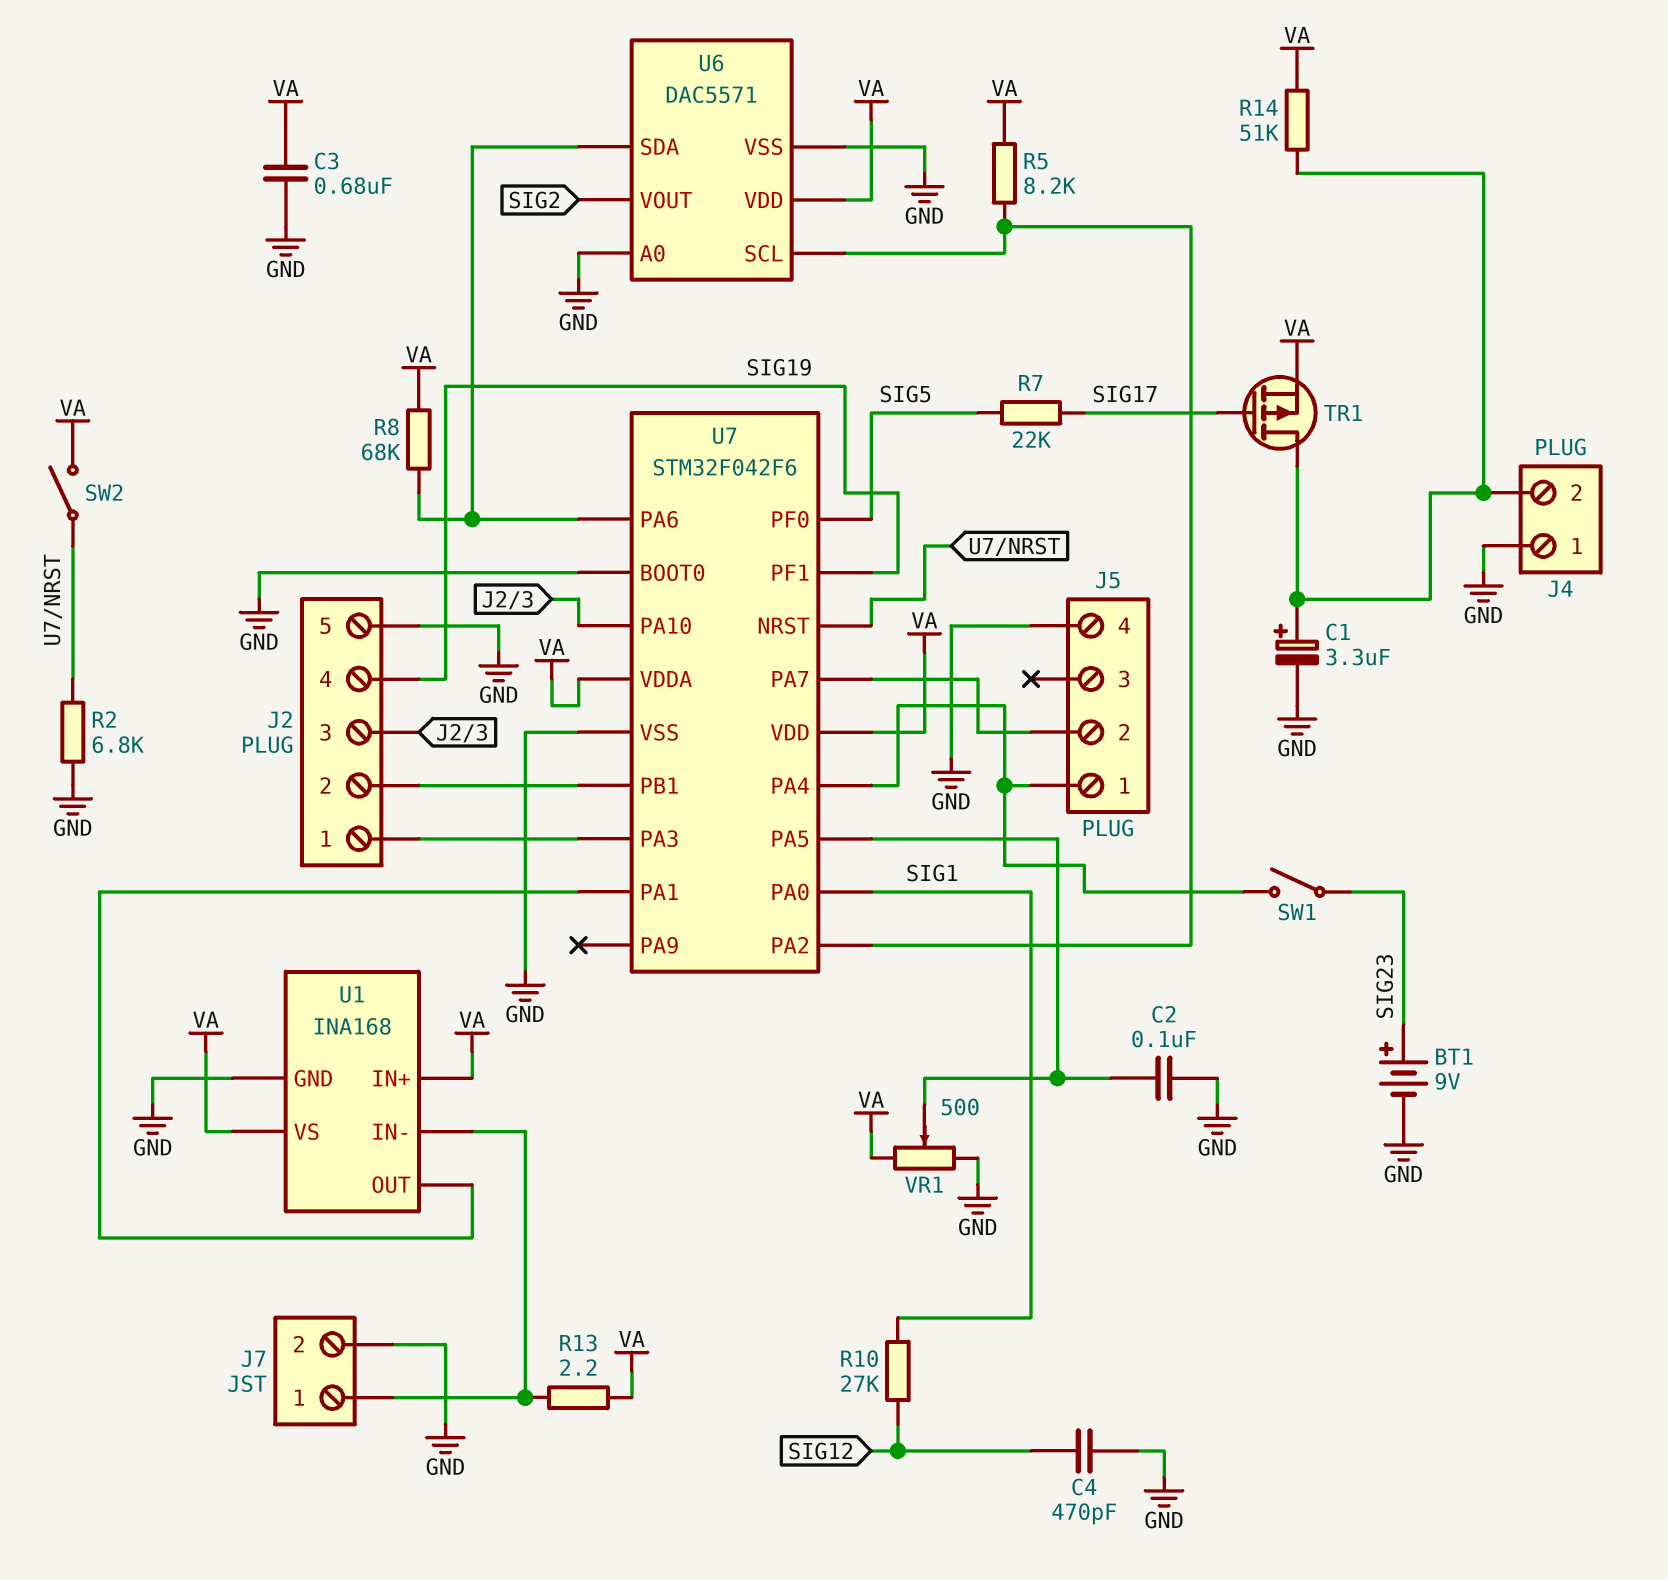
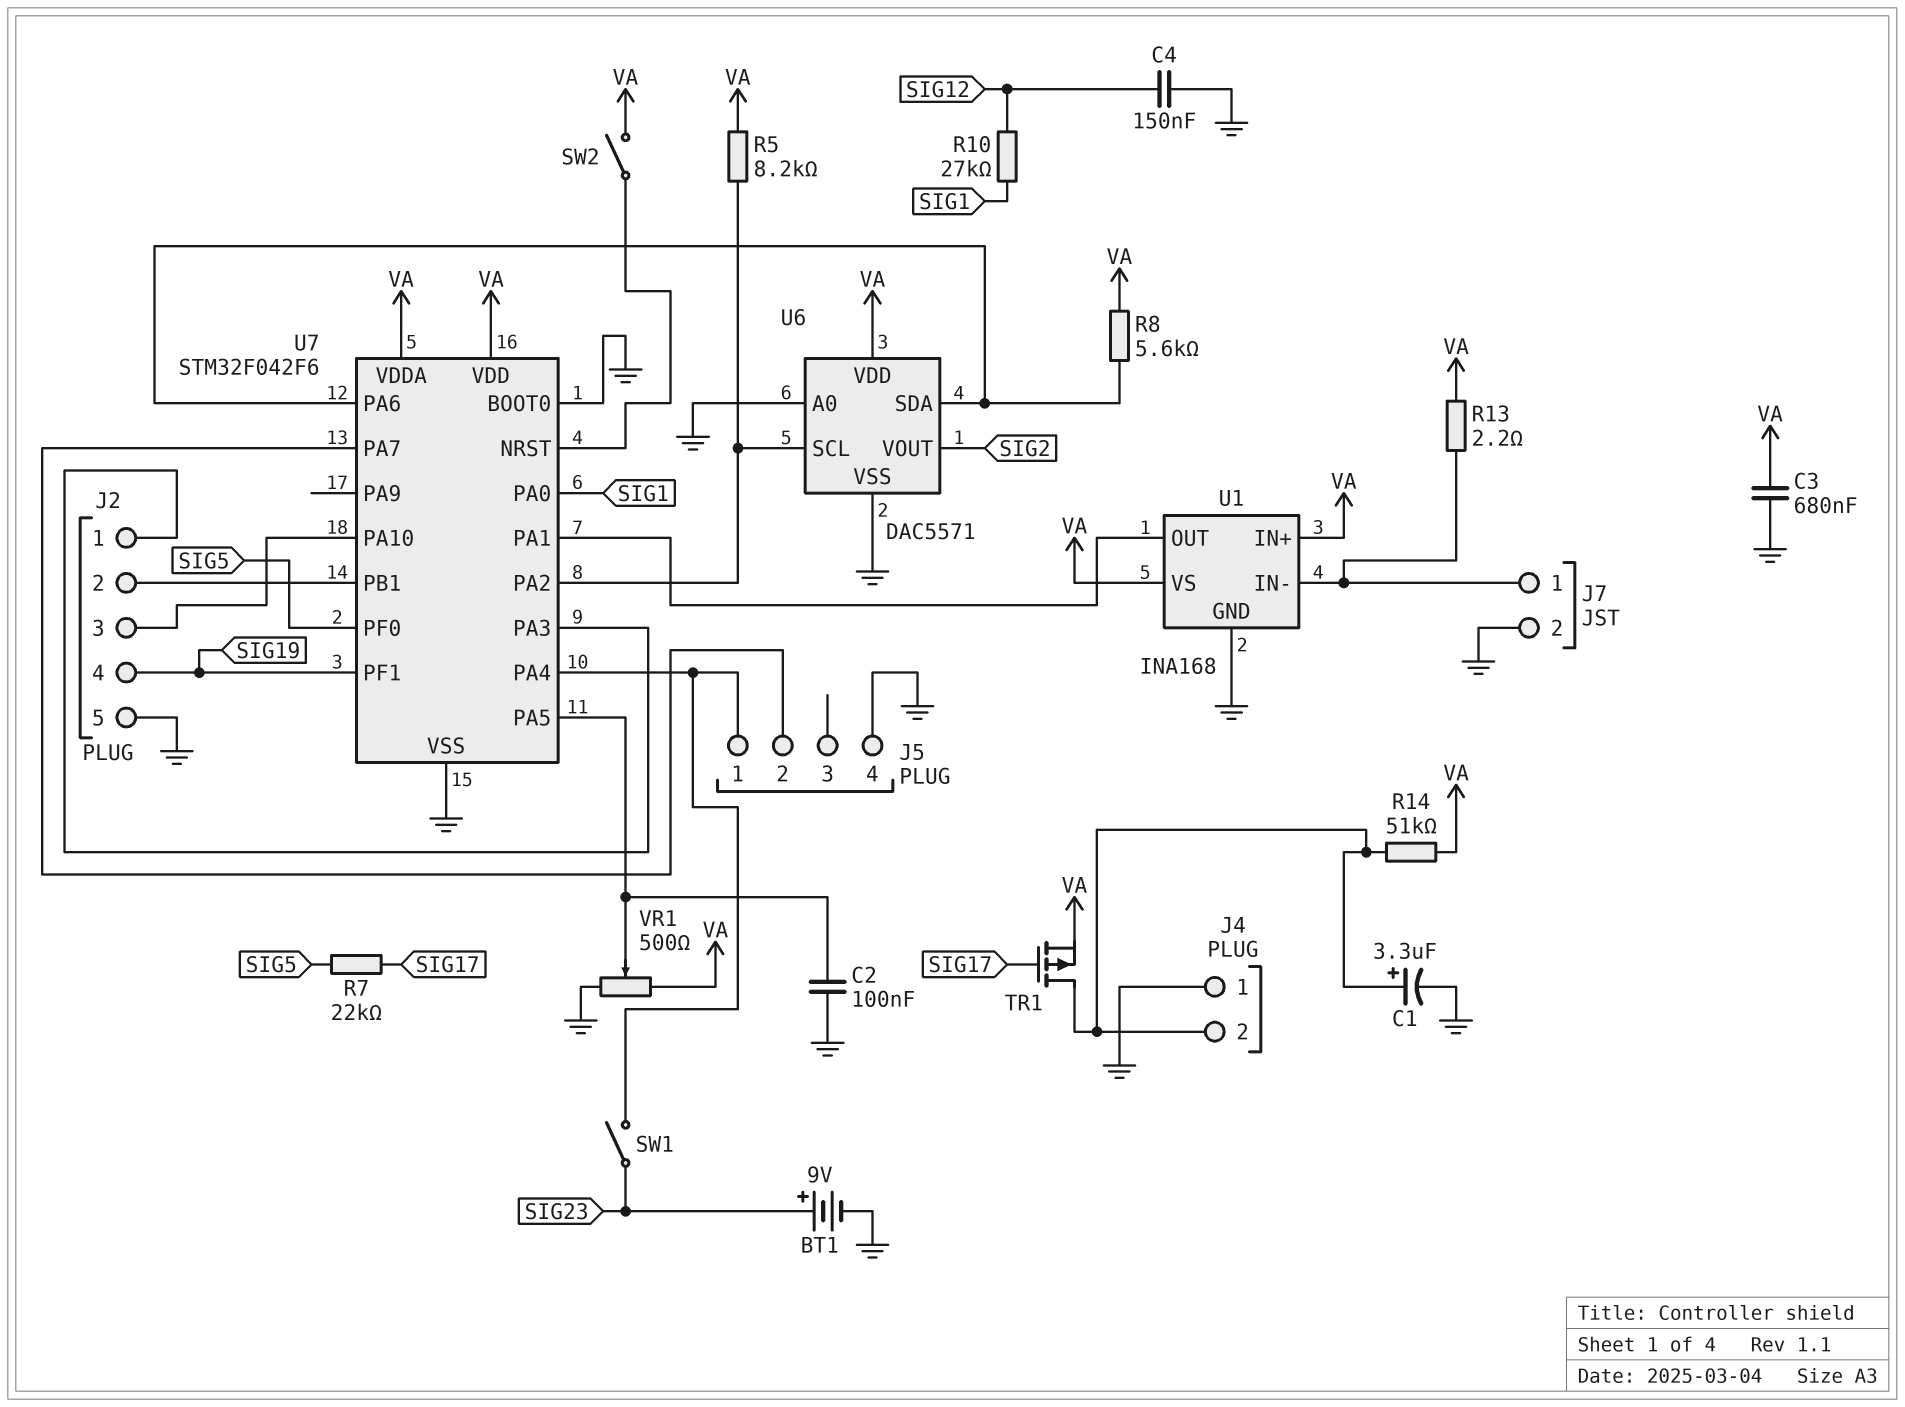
C4: 470pF (GND, SIG12) -> 150nF (GND, SIG12)
R2: 6.8k (GND, U7/NRST) -> none
R8: 68k (U6/SDA, VA) -> 5.6k (U6/SDA, VA)

